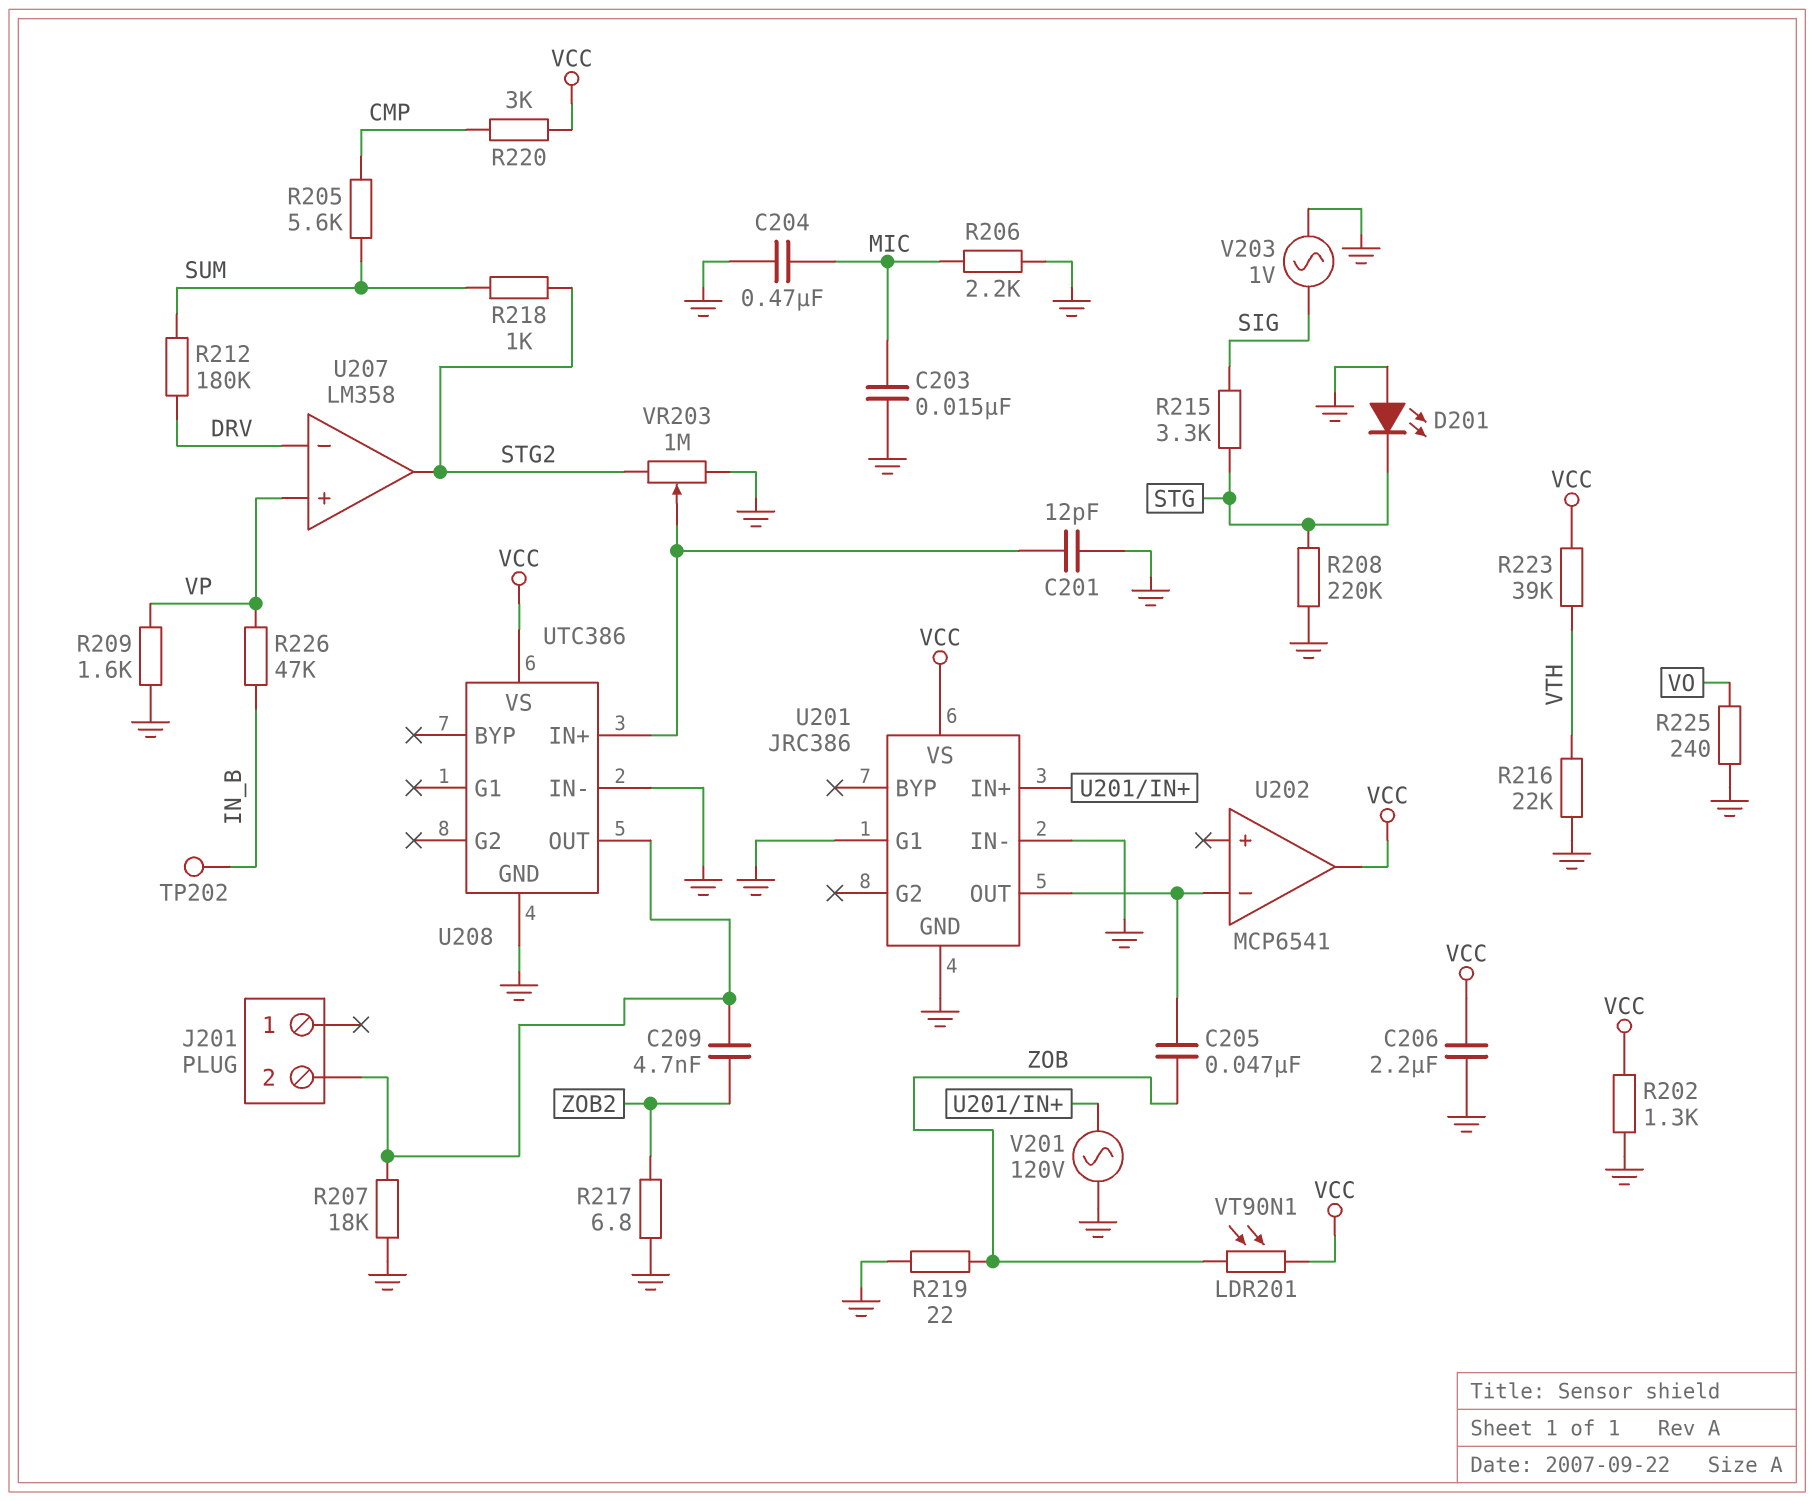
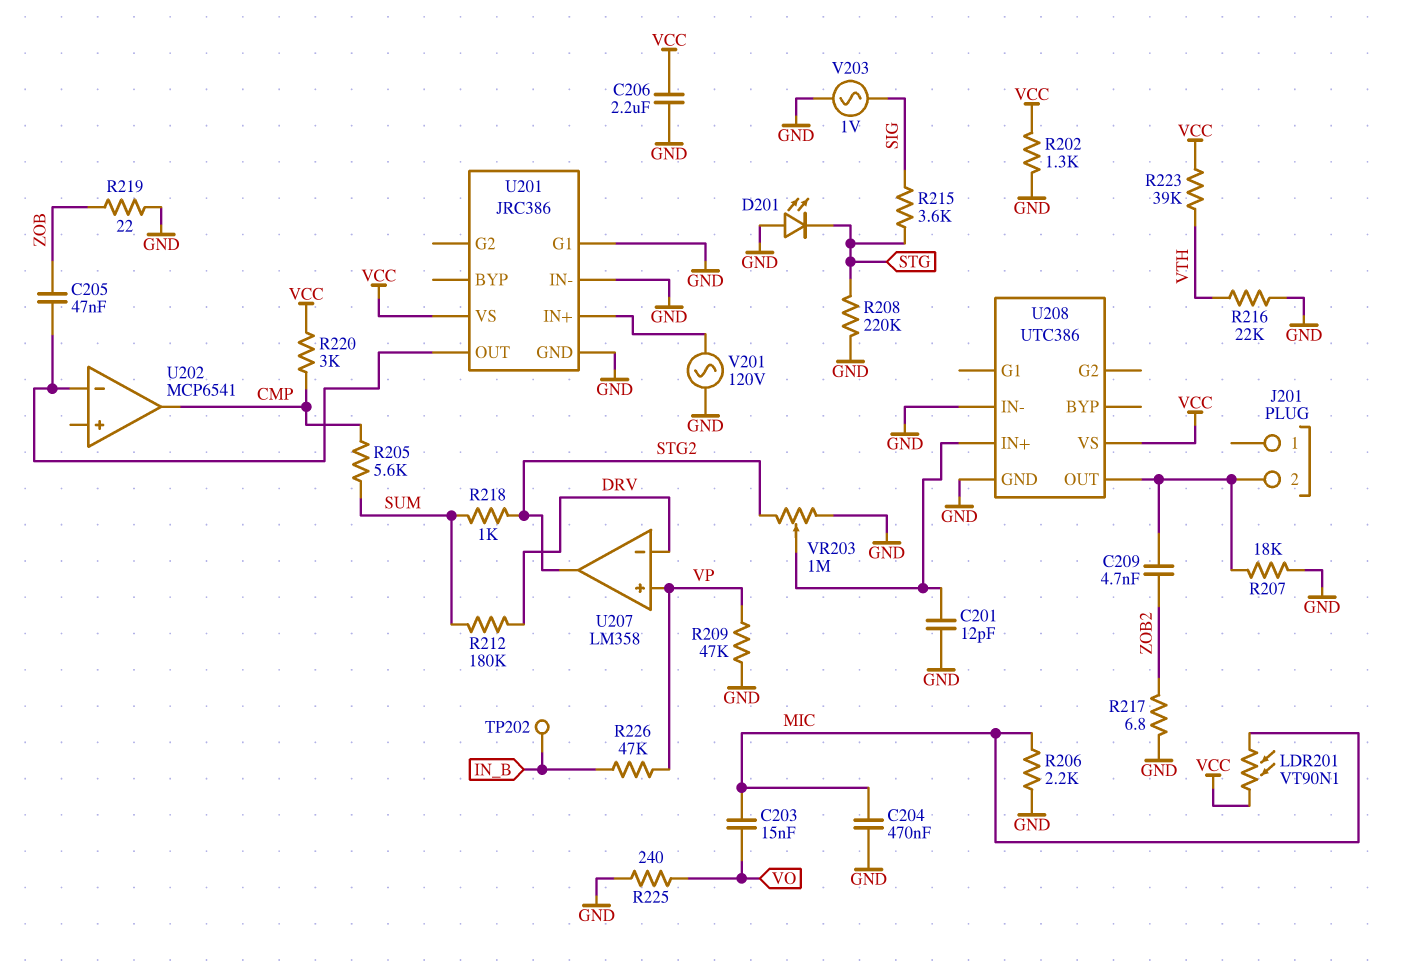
C203: 15nF (GND, MIC) -> 15nF (MIC, VO)
LDR201: VT90N1 (VCC, ZOB) -> VT90N1 (MIC, VCC)
R209: 1.6k (GND, VP) -> 47k (GND, VP)
R215: 3.3k (SIG, STG) -> 3.6k (SIG, STG)
U202 pin out: VCC -> CMP

